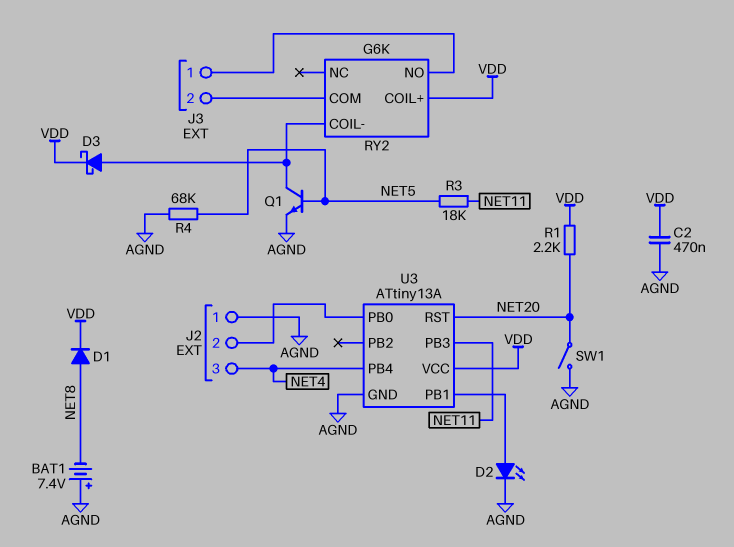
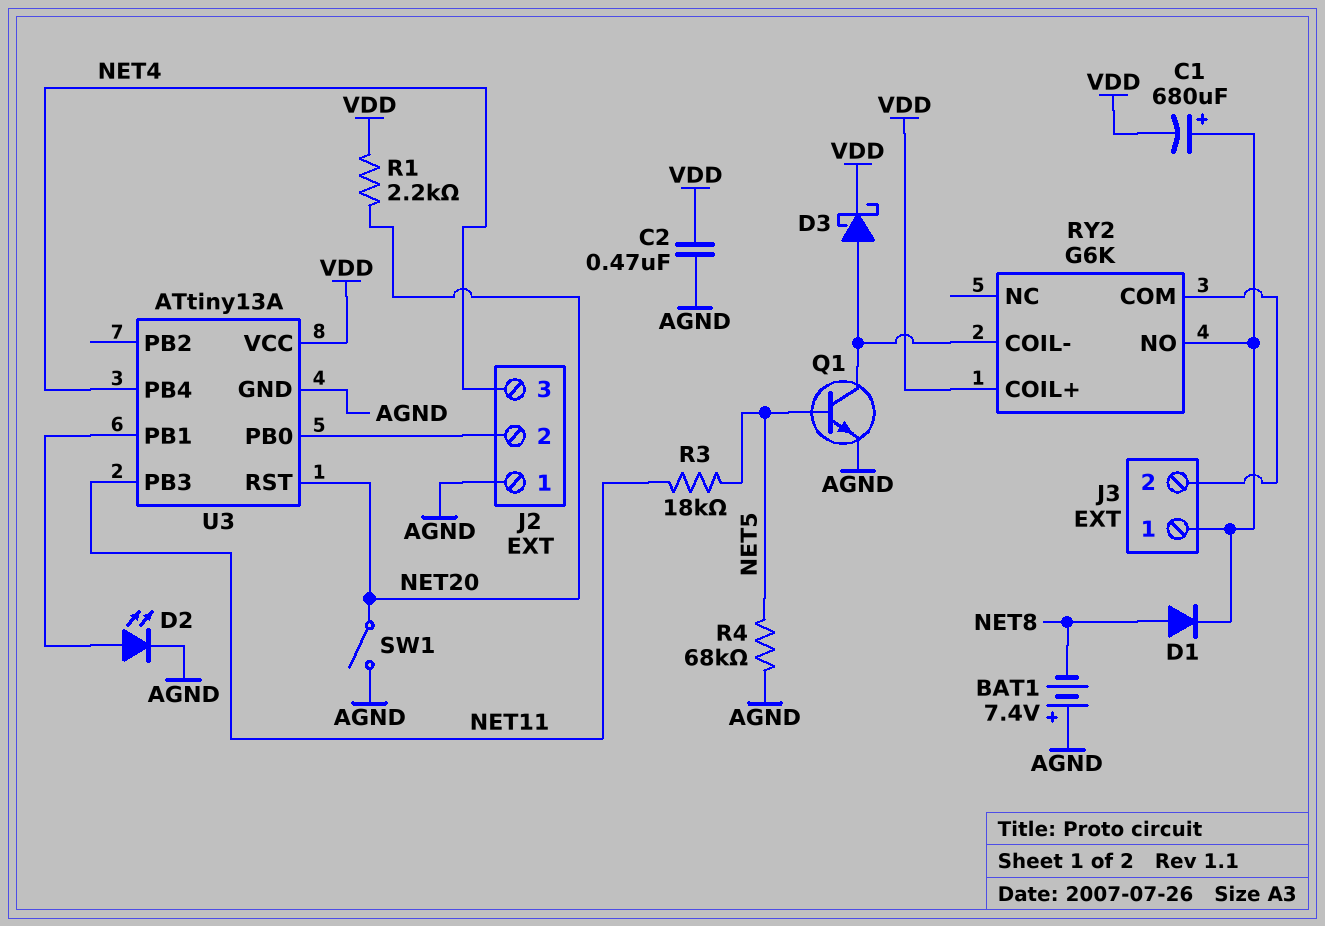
C1: none -> 680uF (plus J3/1, minus VDD)
D1: diode (A NET8, K VDD) -> diode (A NET8, K J3/1)

